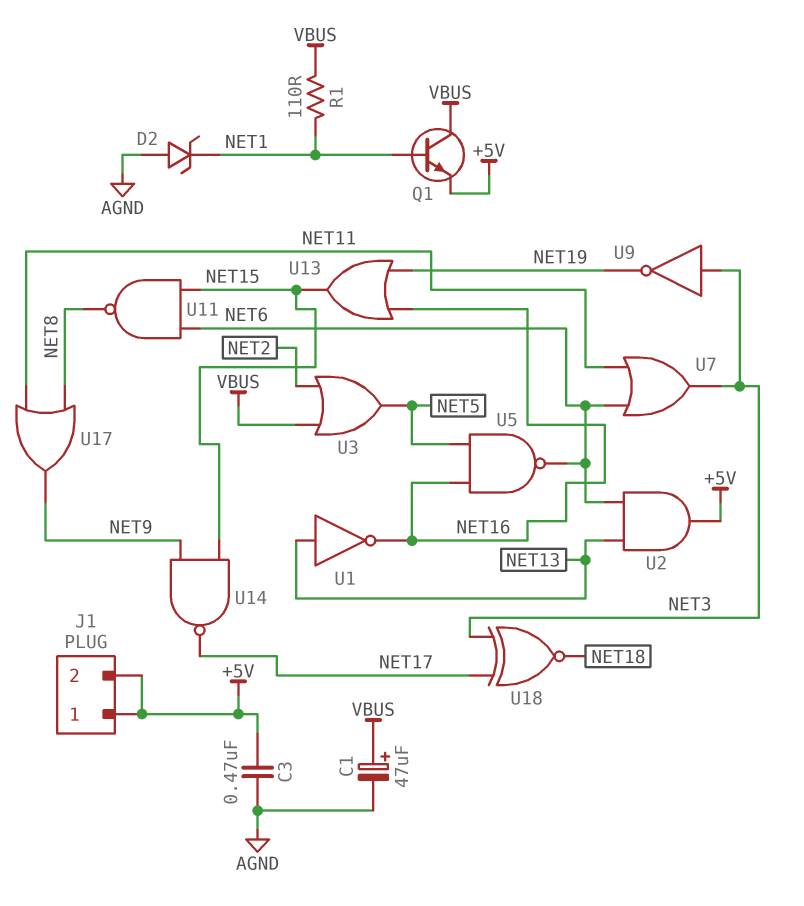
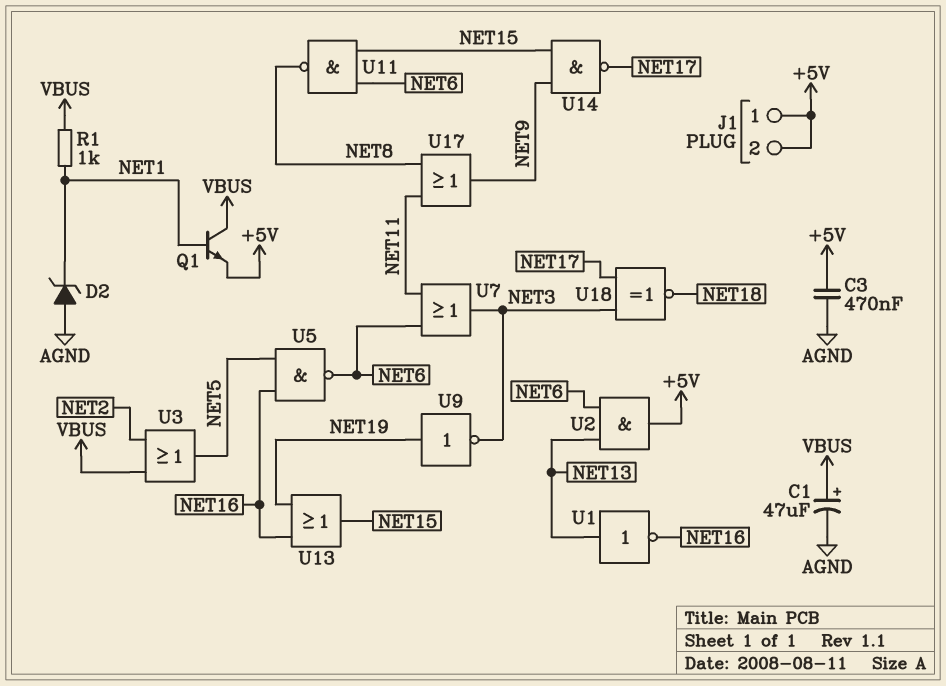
R1: 110 (NET1, VBUS) -> 1k (NET1, VBUS)
U9: NOT (in NET3, out NET19) -> NOT (in NET19, out NET3)

